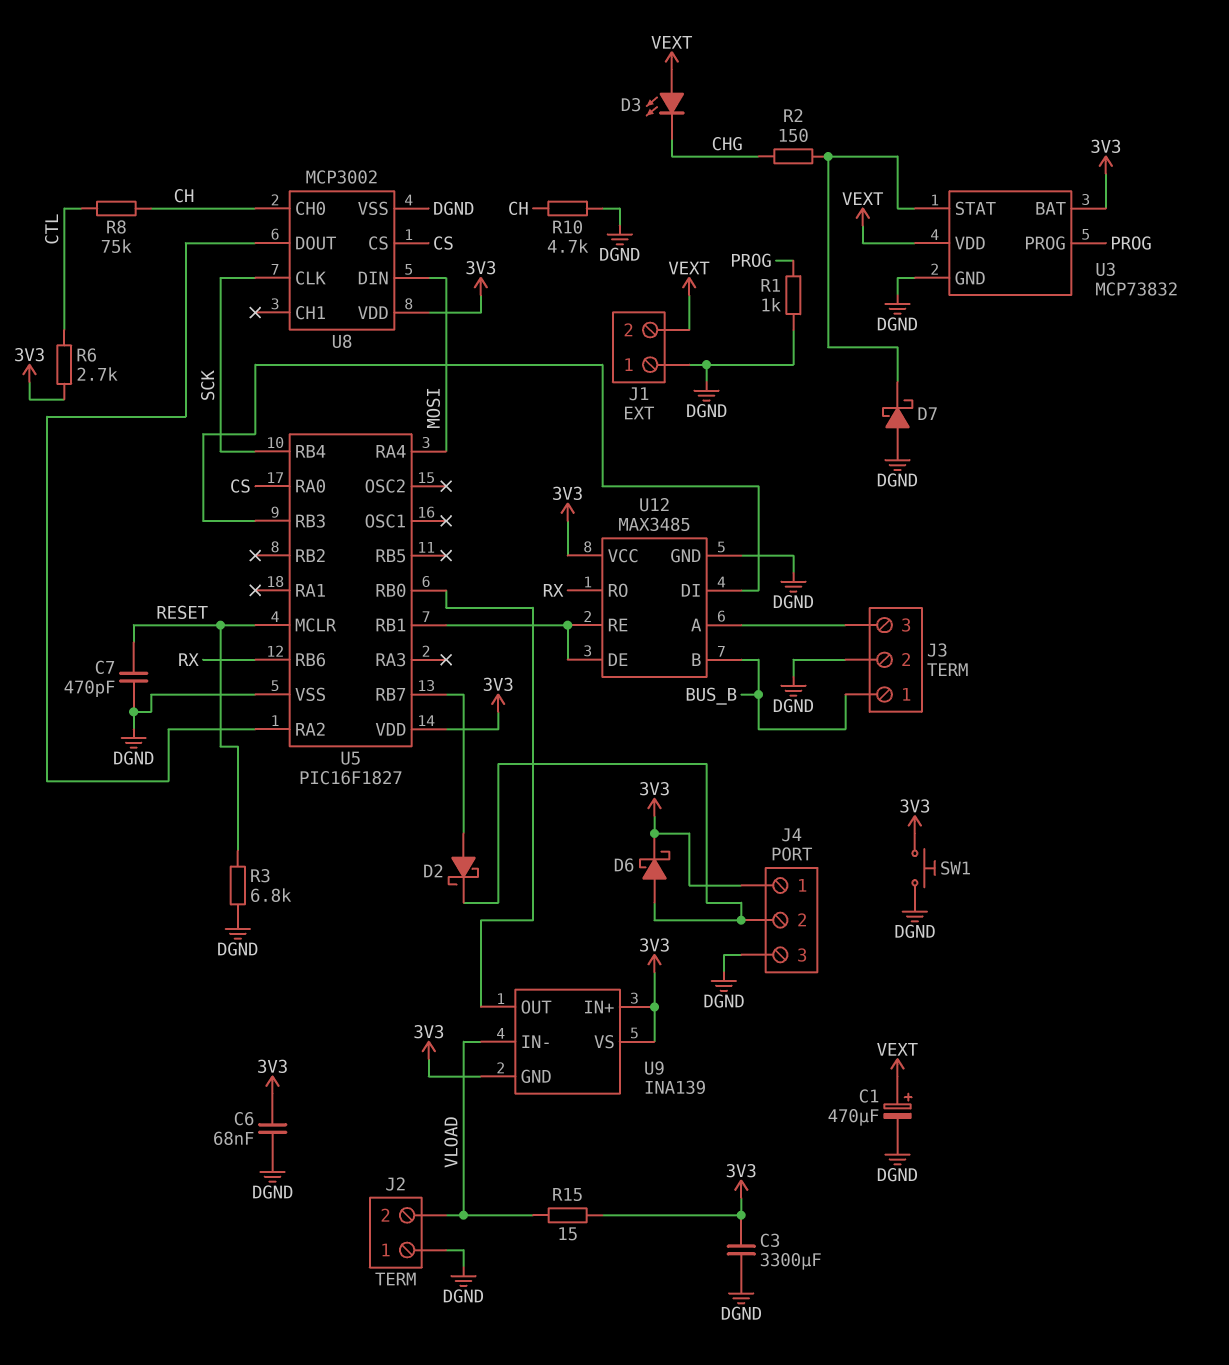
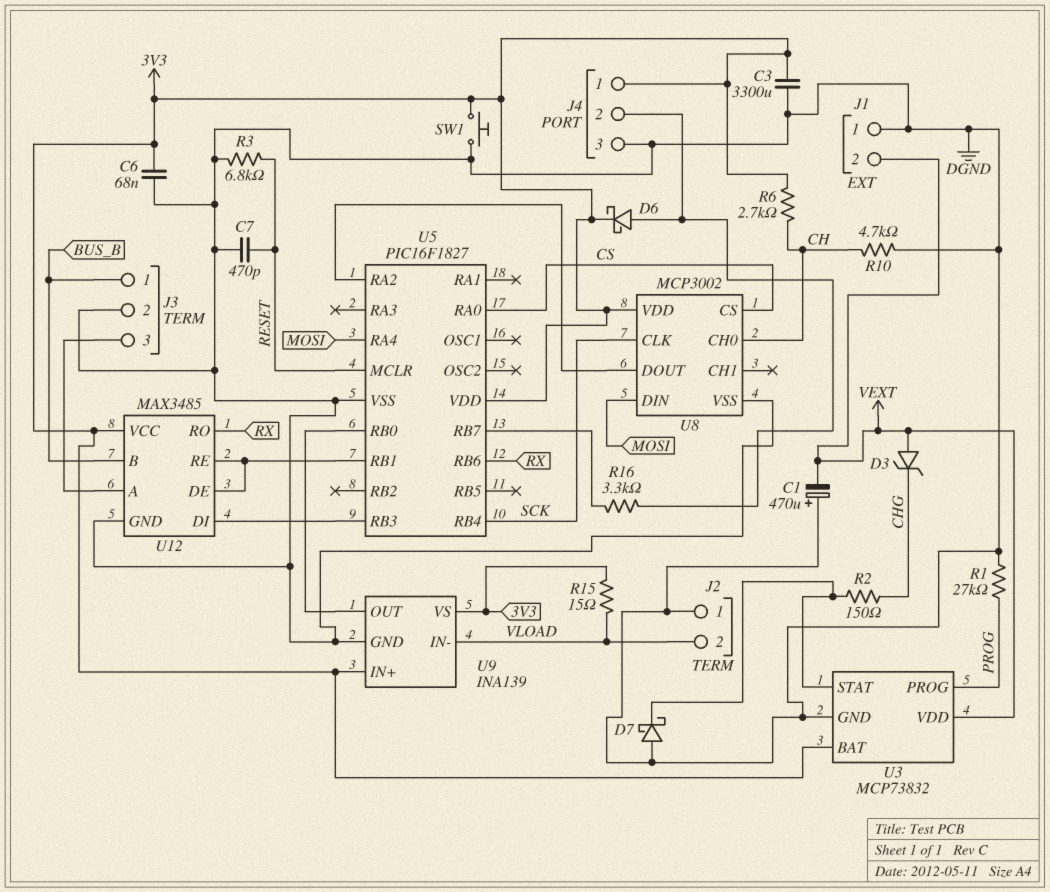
C1: 470uF (plus VEXT, minus DGND) -> 470uF (plus DGND, minus VEXT)
D2: schottky (A U5/RB7, K J4/2) -> none
D3: LED (A VEXT, K CHG) -> zener (A VEXT, K CHG)
R1: 1k (DGND, PROG) -> 27k (DGND, PROG)
R6: 2.7k (3V3, CTL) -> 2.7k (3V3, CH)
R8: 75k (CH, CTL) -> none
R16: none -> 3.3k (J4/2, U5/RB7)
U9 pin GND: 3V3 -> DGND

